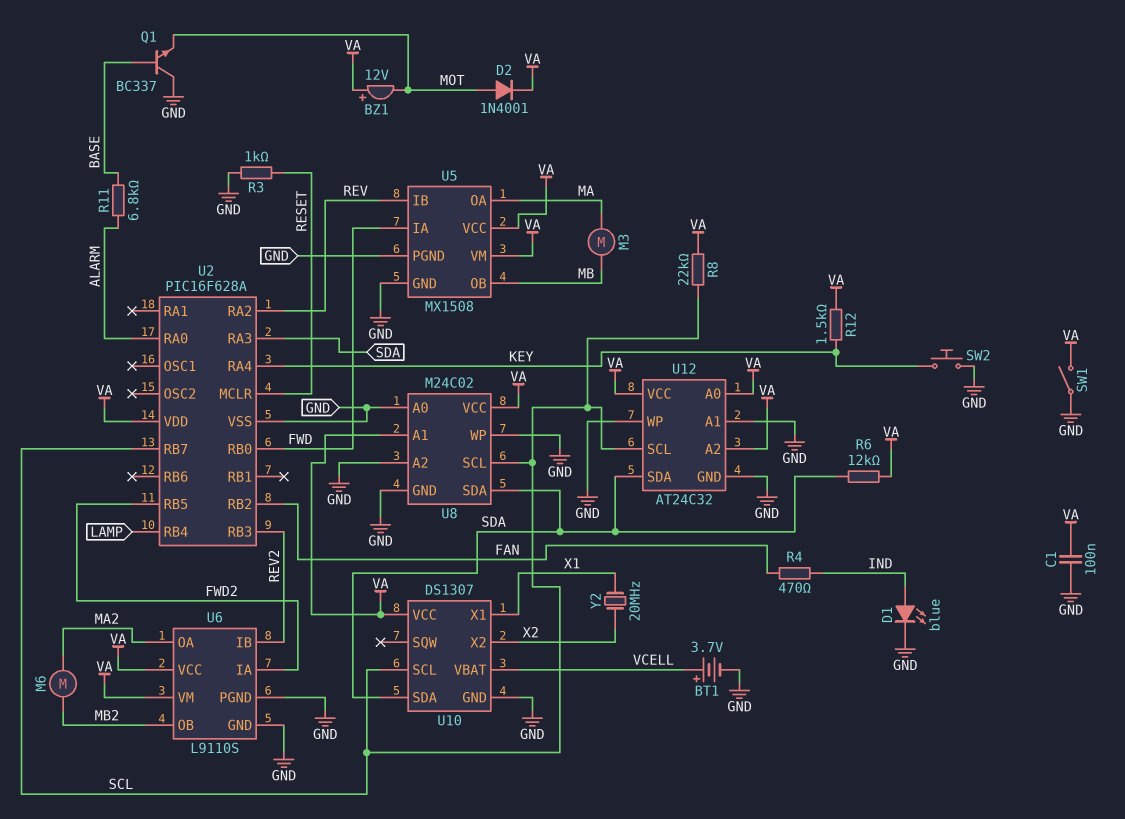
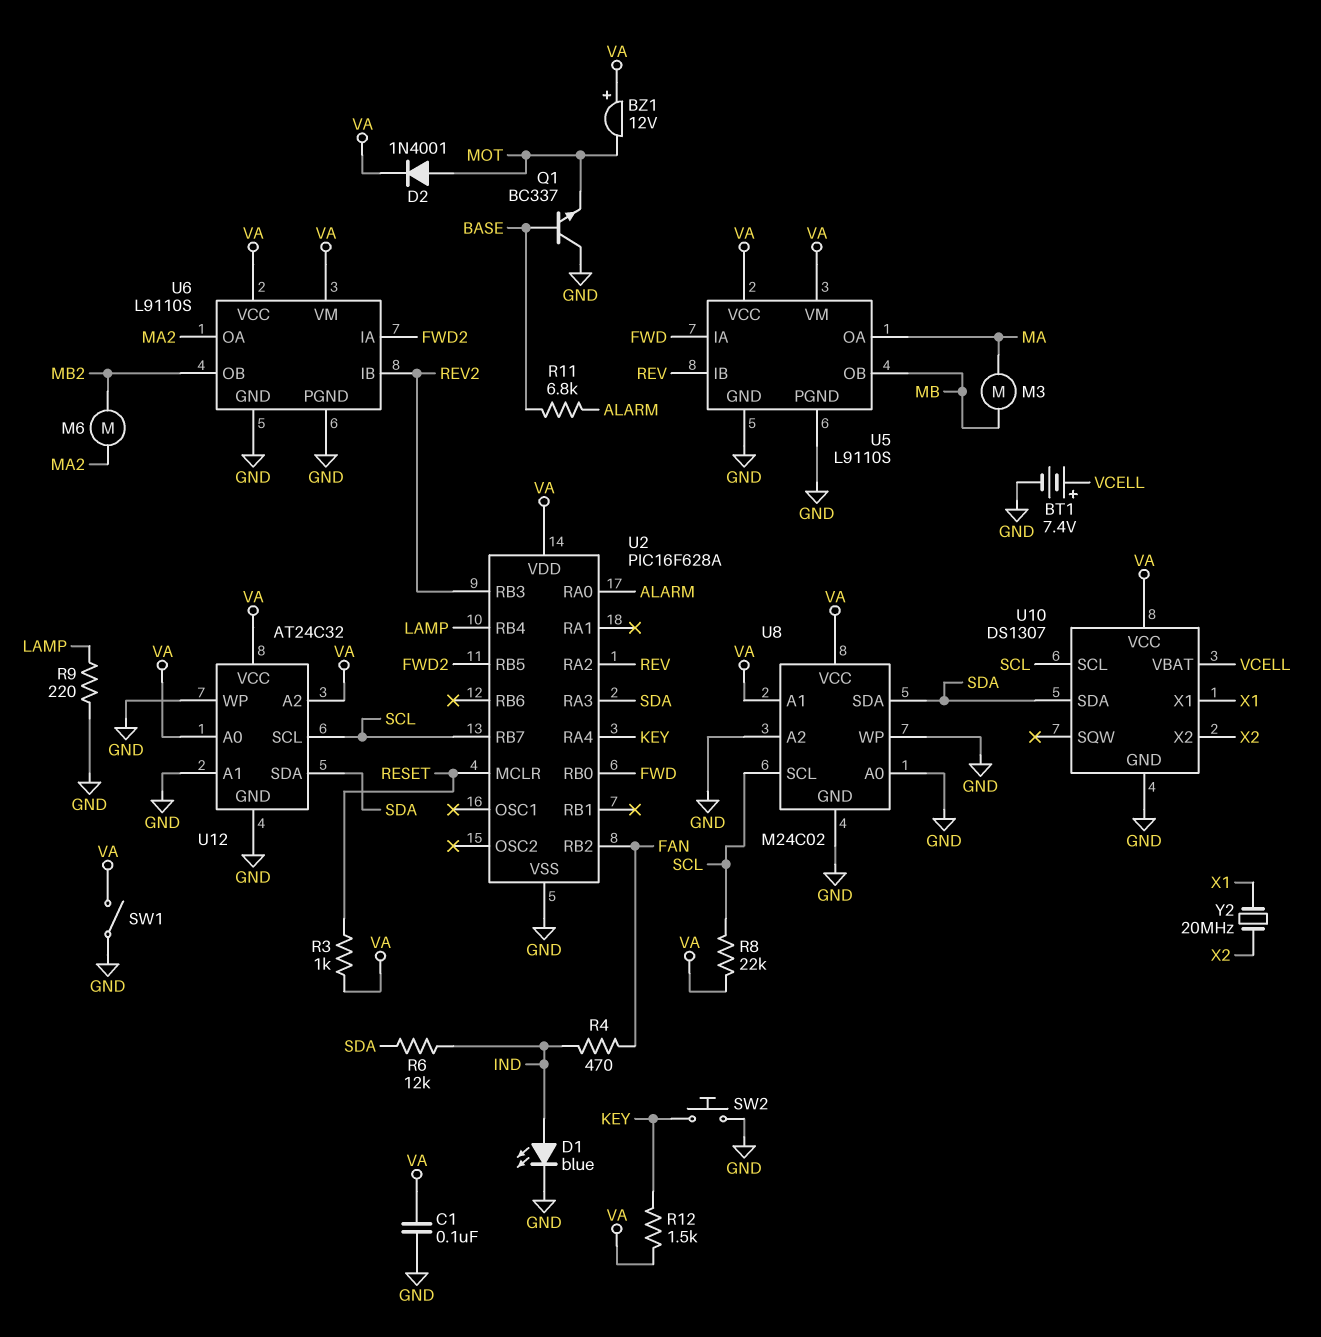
BT1: 3.7V (plus VCELL, minus GND) -> 7.4V (plus VCELL, minus GND)
R3: 1k (GND, RESET) -> 1k (RESET, VA)
R6: 12k (SDA, VA) -> 12k (IND, SDA)
R9: none -> 220 (GND, LAMP)
U5: MX1508 -> L9110S

